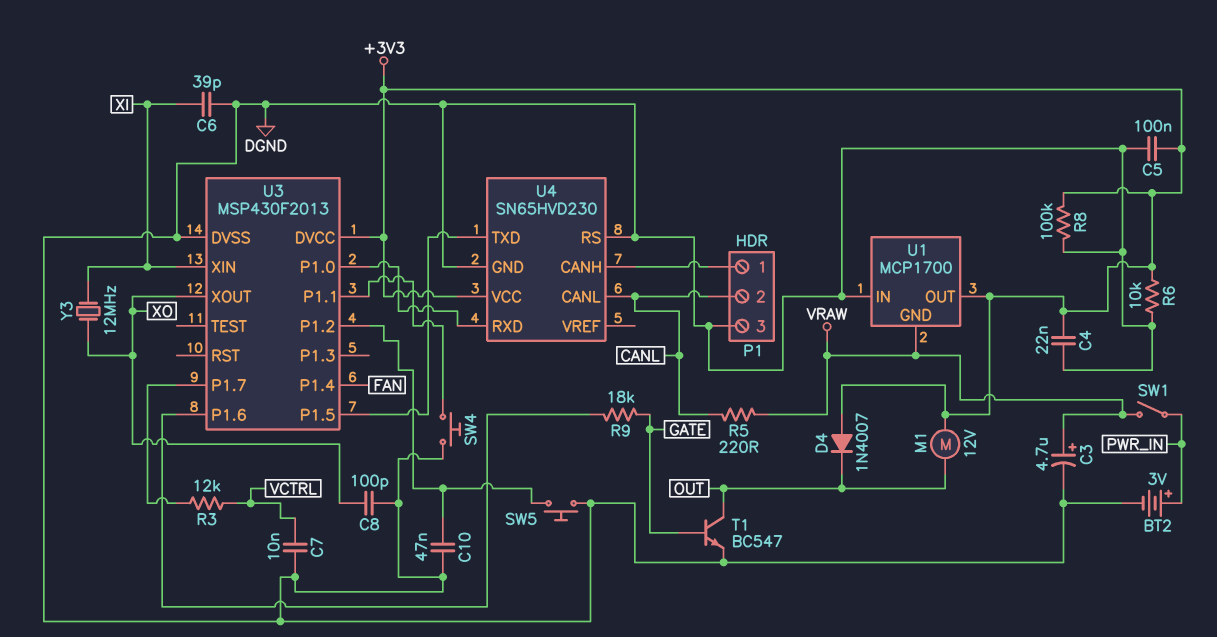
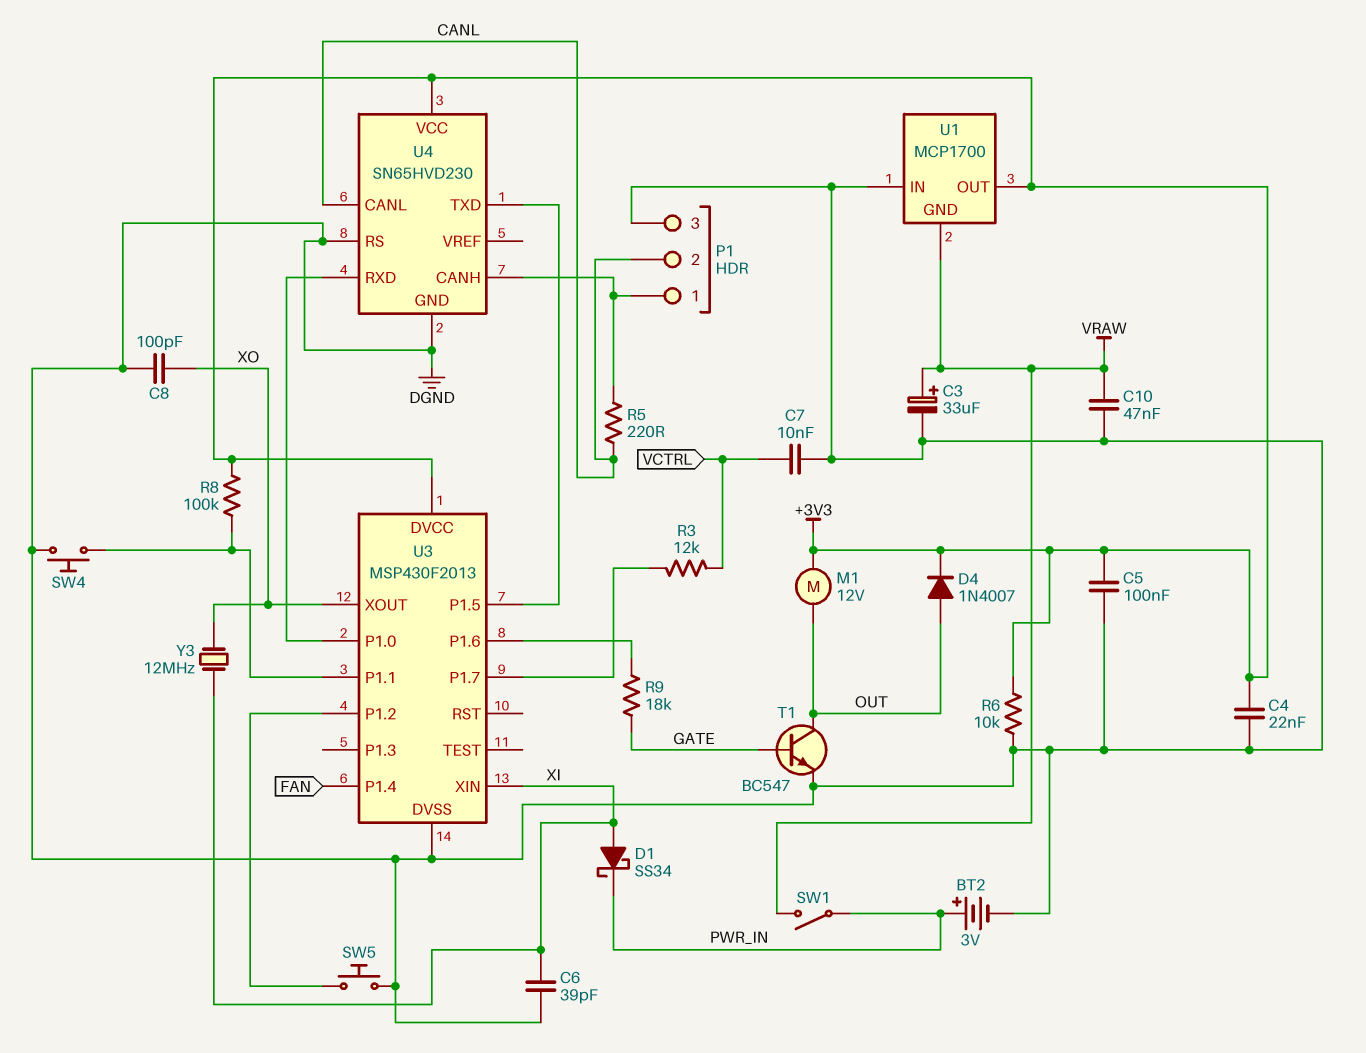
C3: 4.7uF (plus VRAW, minus DGND) -> 33uF (plus VRAW, minus DGND)
C10: 47nF (DGND, U3/P1.2) -> 47nF (DGND, VRAW)
D1: none -> schottky SS34 (A XI, K PWR_IN)
D4: diode 1N4007 (A +3V3, K OUT) -> diode 1N4007 (A OUT, K +3V3)
R5: 220 (CANL, VRAW) -> 220 (CANL, P1/1)
R8: 100k (+3V3, DGND) -> 100k (+3V3, U3/P1.1)

